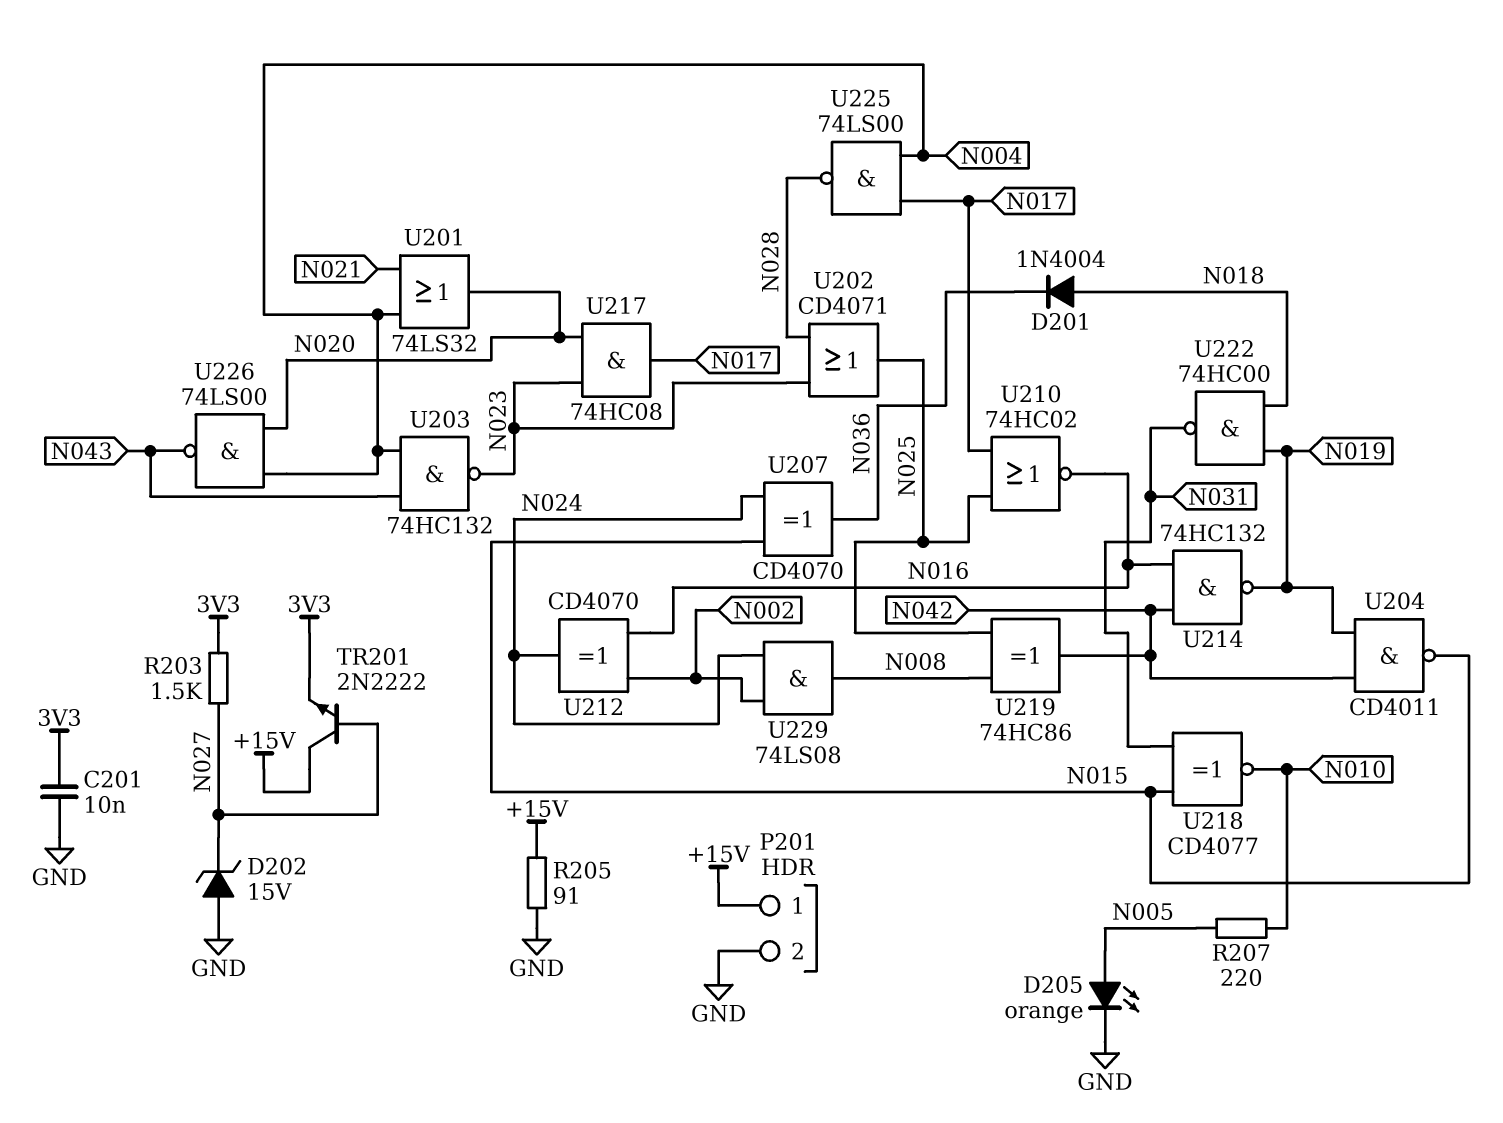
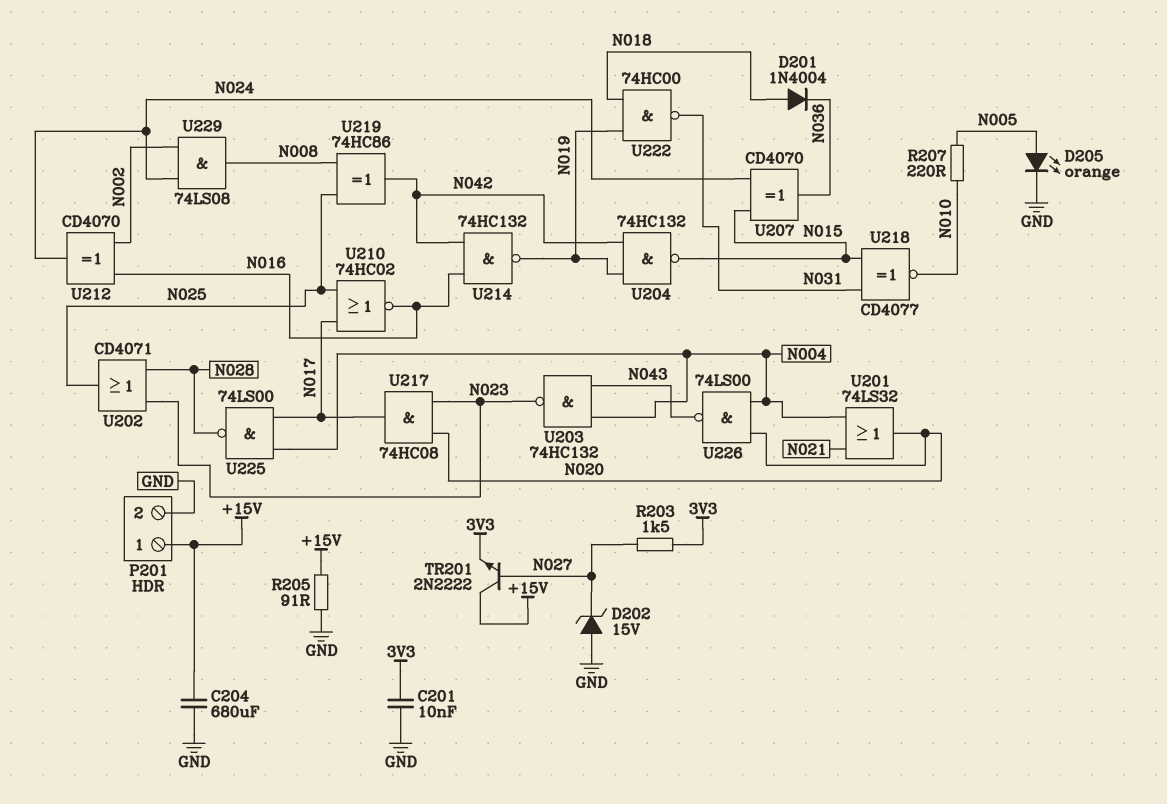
C204: none -> 680uF (+15V, GND)
U204: NAND CD4011 (in N019, in N042, out N015) -> NAND 74HC132 (in N019, in N042, out N015)

